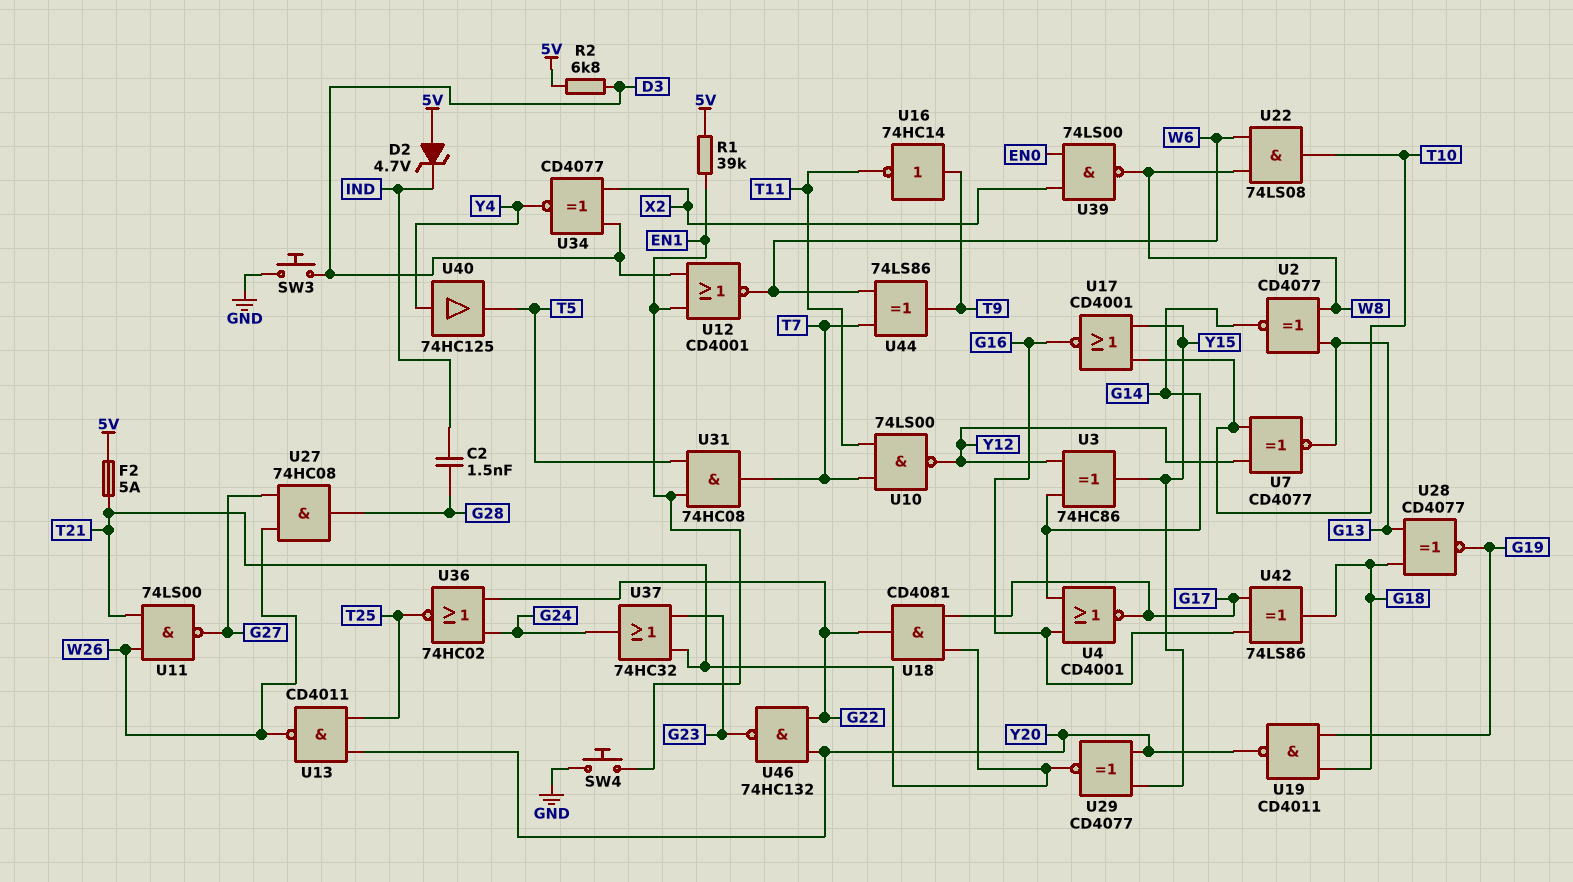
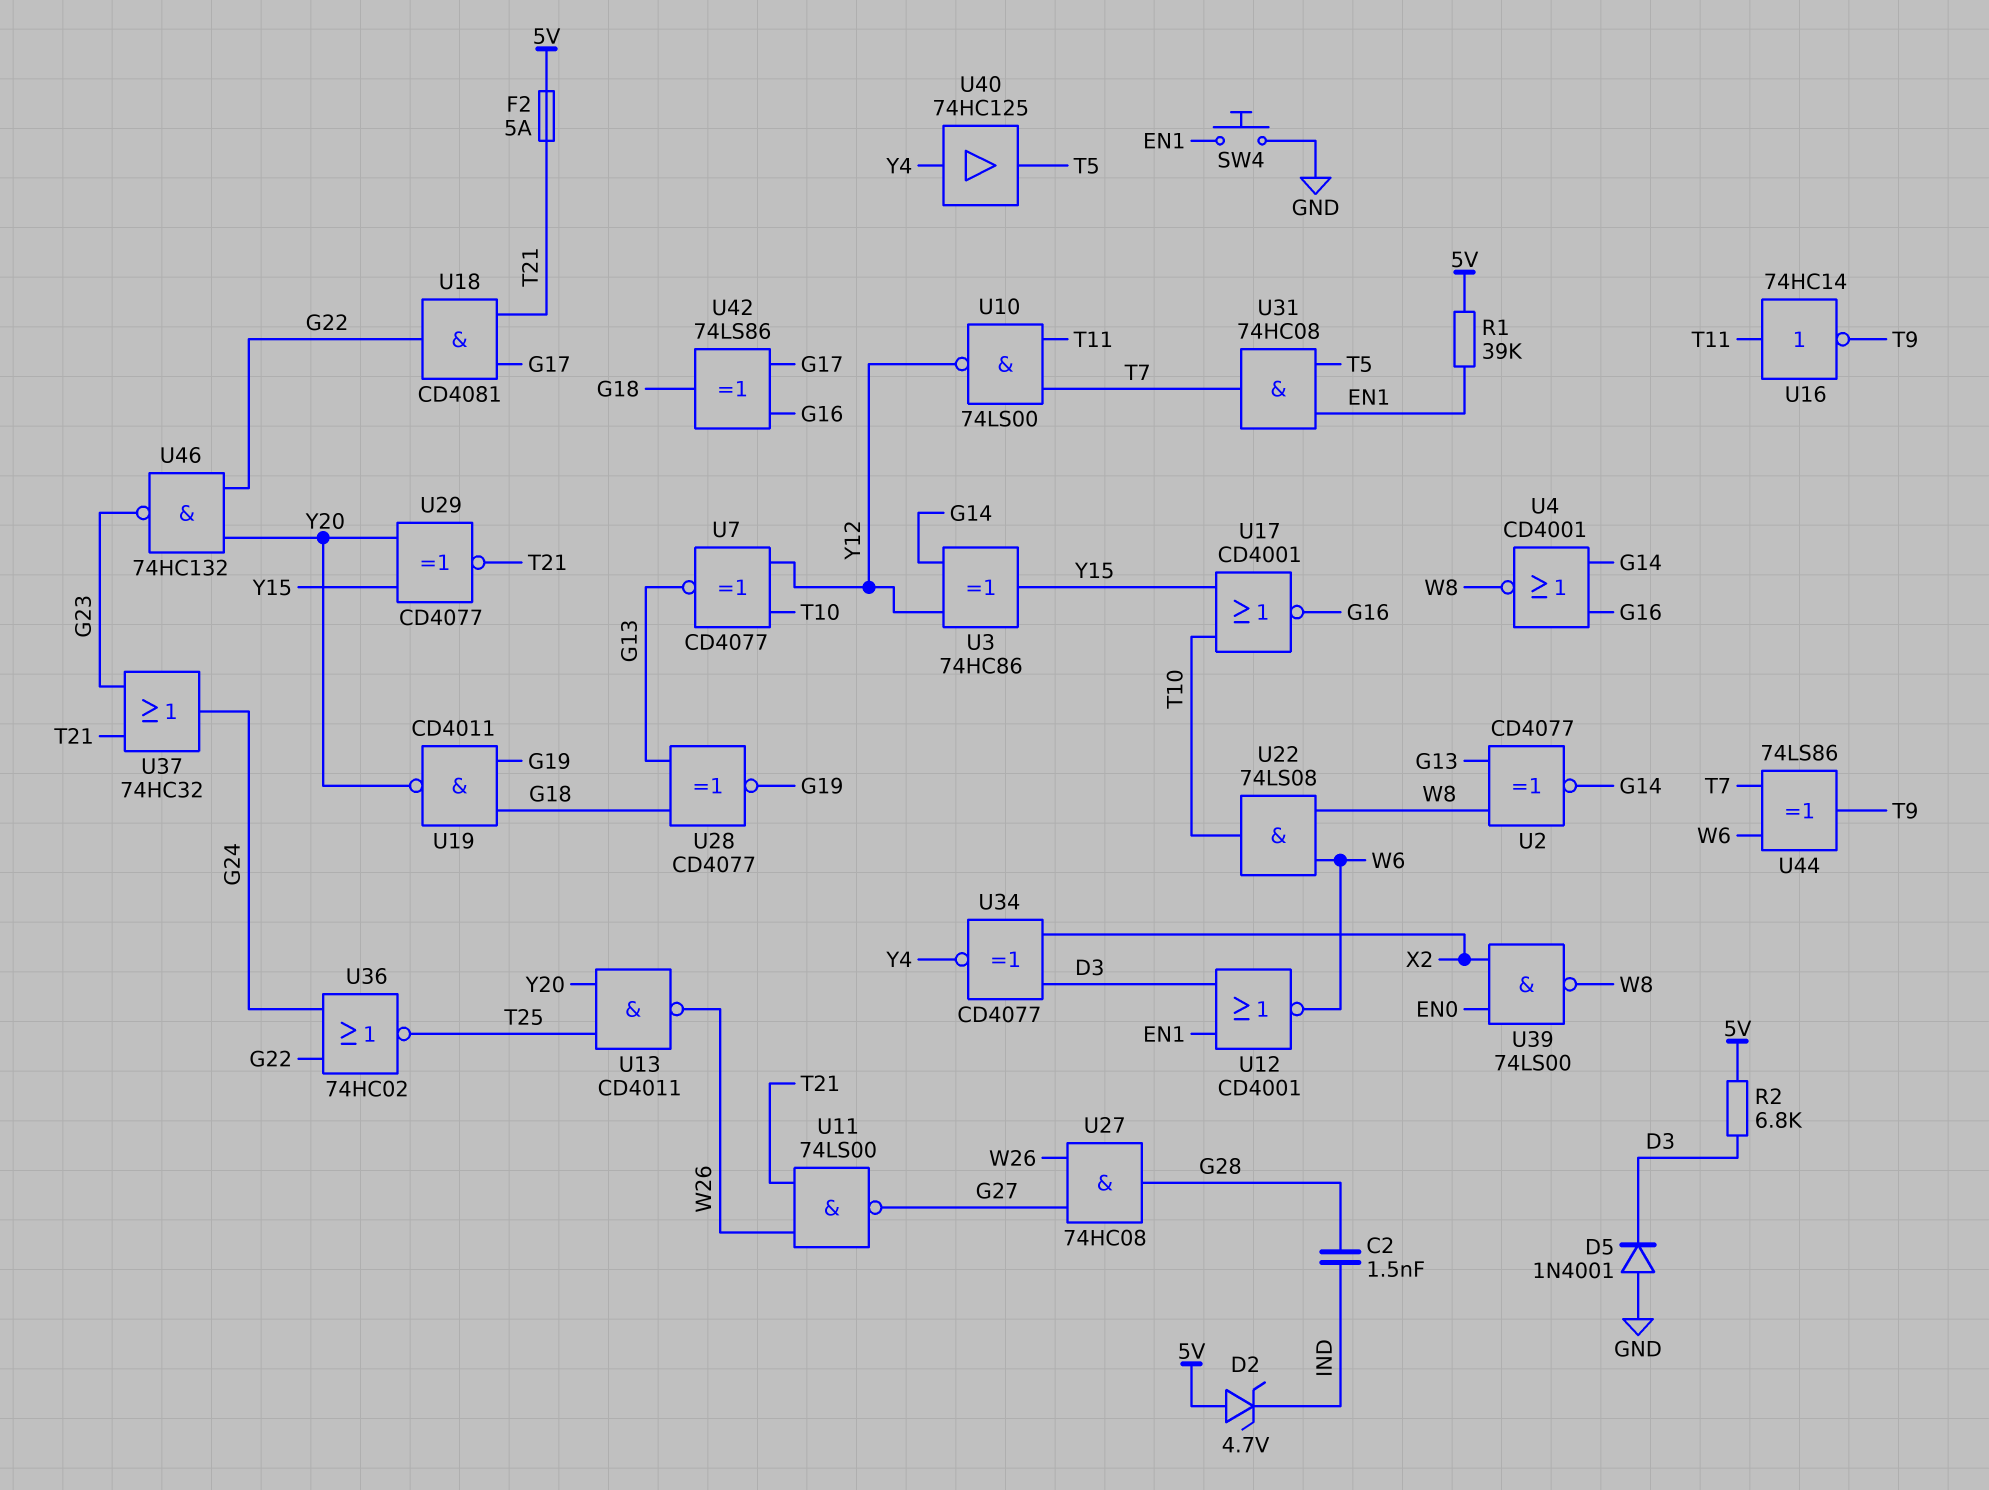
D5: none -> diode 1N4001 (A GND, K D3)
SW3: button (D3, GND) -> none
U4: NOR CD4001 (in G14, in G16, out G17) -> NOR CD4001 (in G14, in G16, out W8)
U16: NOT 74HC14 (in T9, out T11) -> NOT 74HC14 (in T11, out T9)

